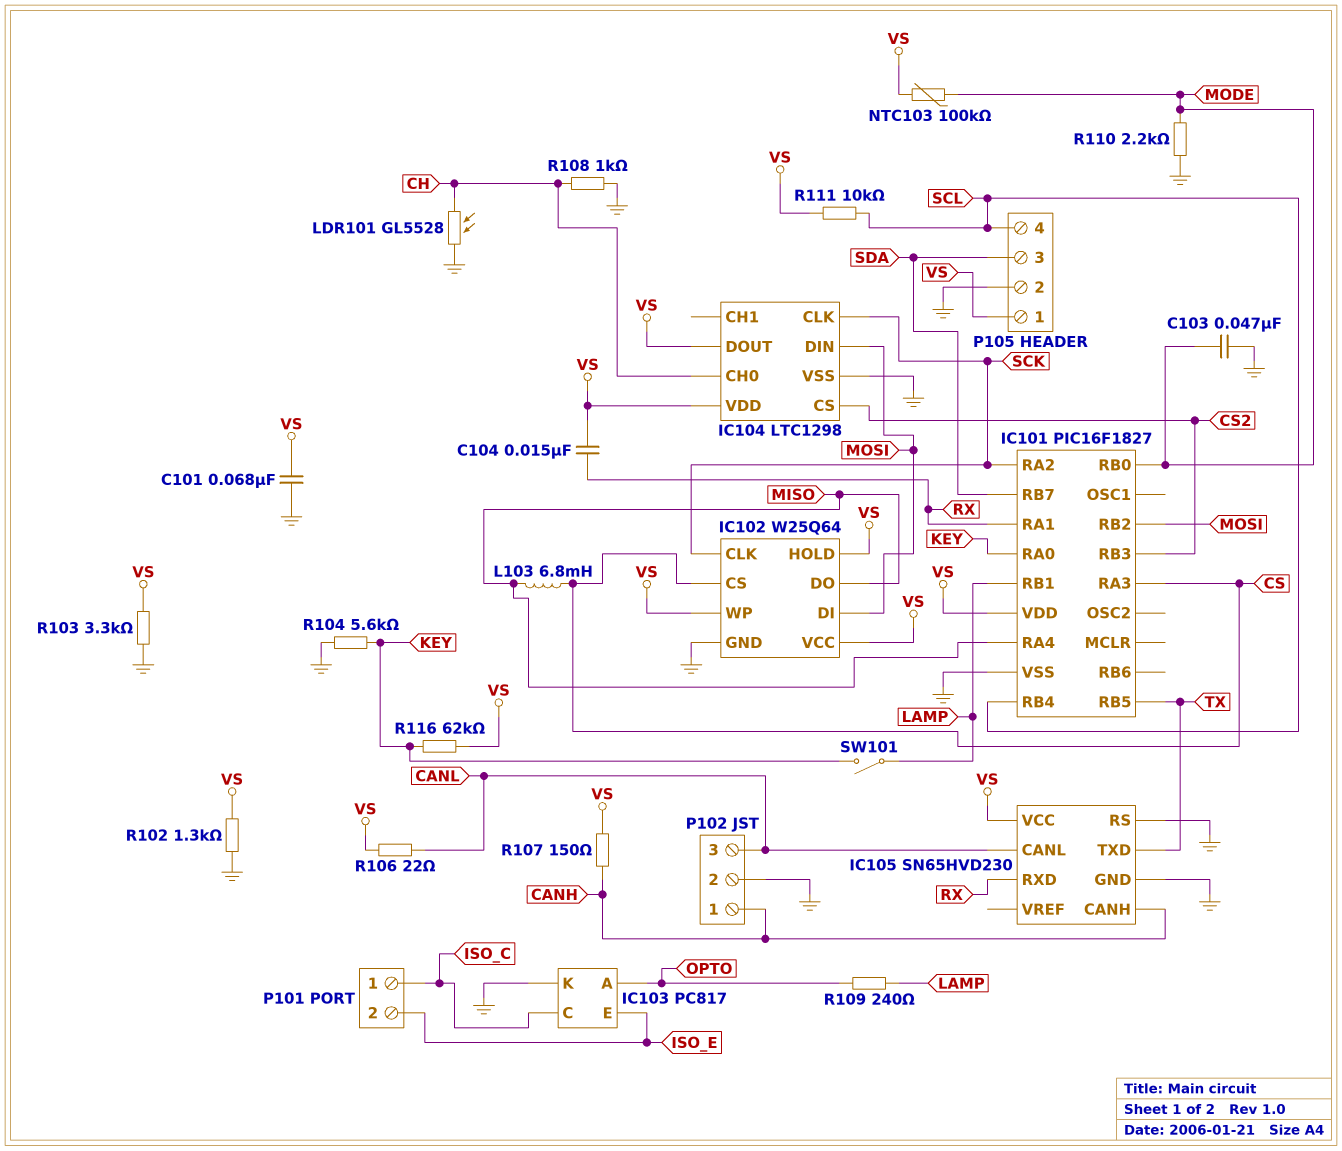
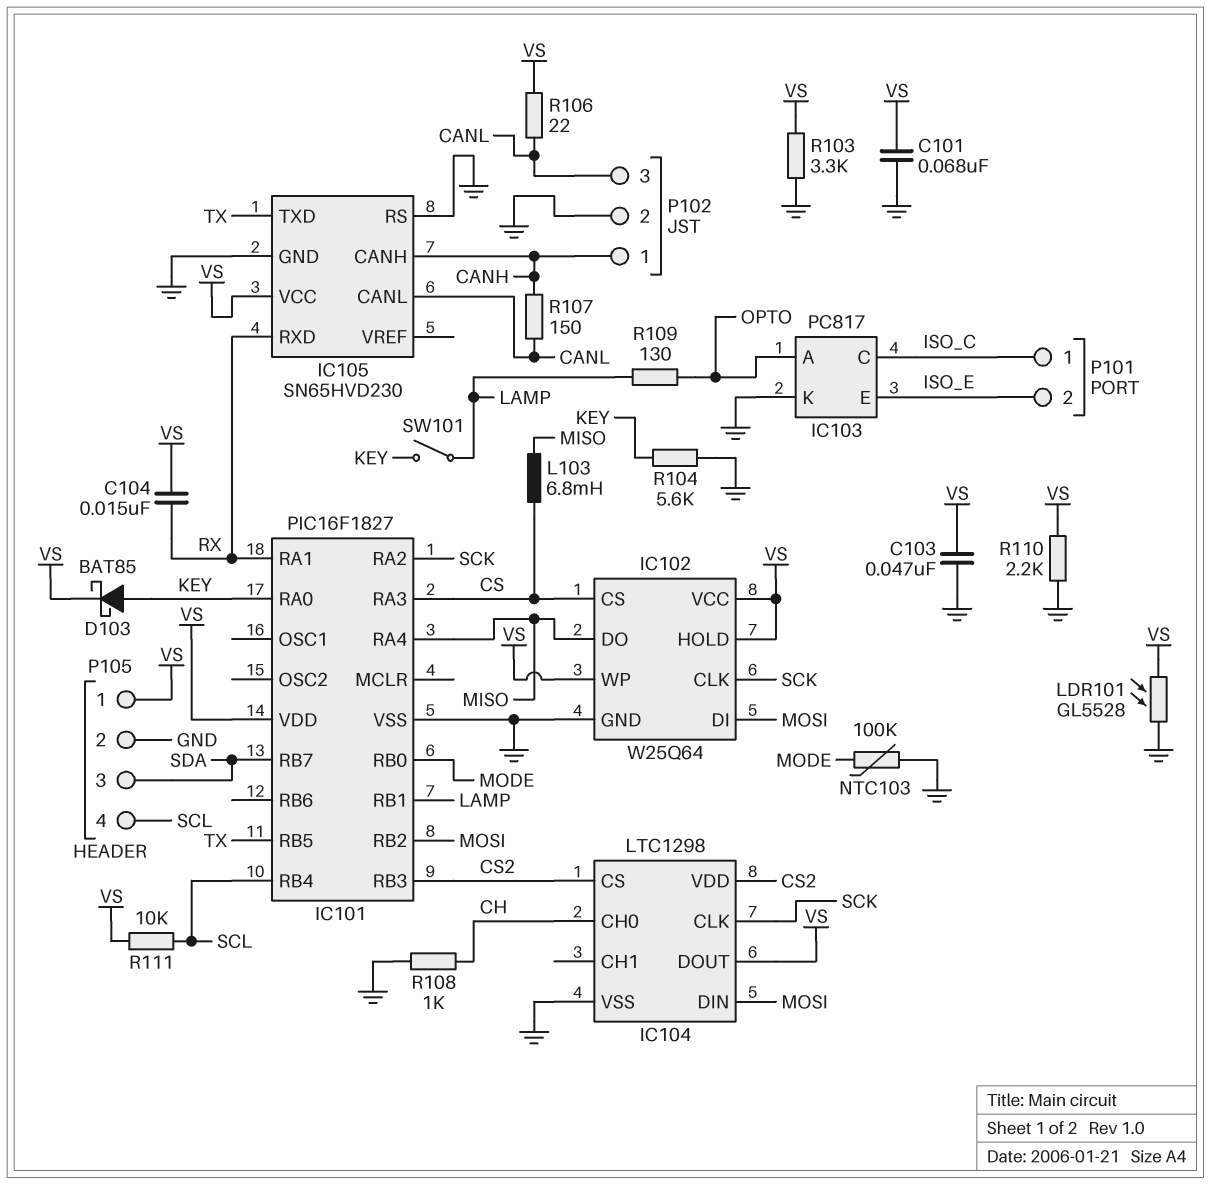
C103: 47nF (GND, MODE) -> 47nF (GND, VS)
D103: none -> schottky BAT85 (A KEY, K VS)
IC104 pin VDD: VS -> CS2
LDR101: GL5528 (CH, GND) -> GL5528 (GND, VS)
NTC103: 100k (MODE, VS) -> 100k (GND, MODE)
R102: 1.3k (GND, VS) -> none
R107: 150 (CANH, VS) -> 150 (CANH, CANL)
R109: 240 (LAMP, OPTO) -> 130 (LAMP, OPTO)
R110: 2.2k (GND, MODE) -> 2.2k (GND, VS)
R116: 62k (KEY, VS) -> none

